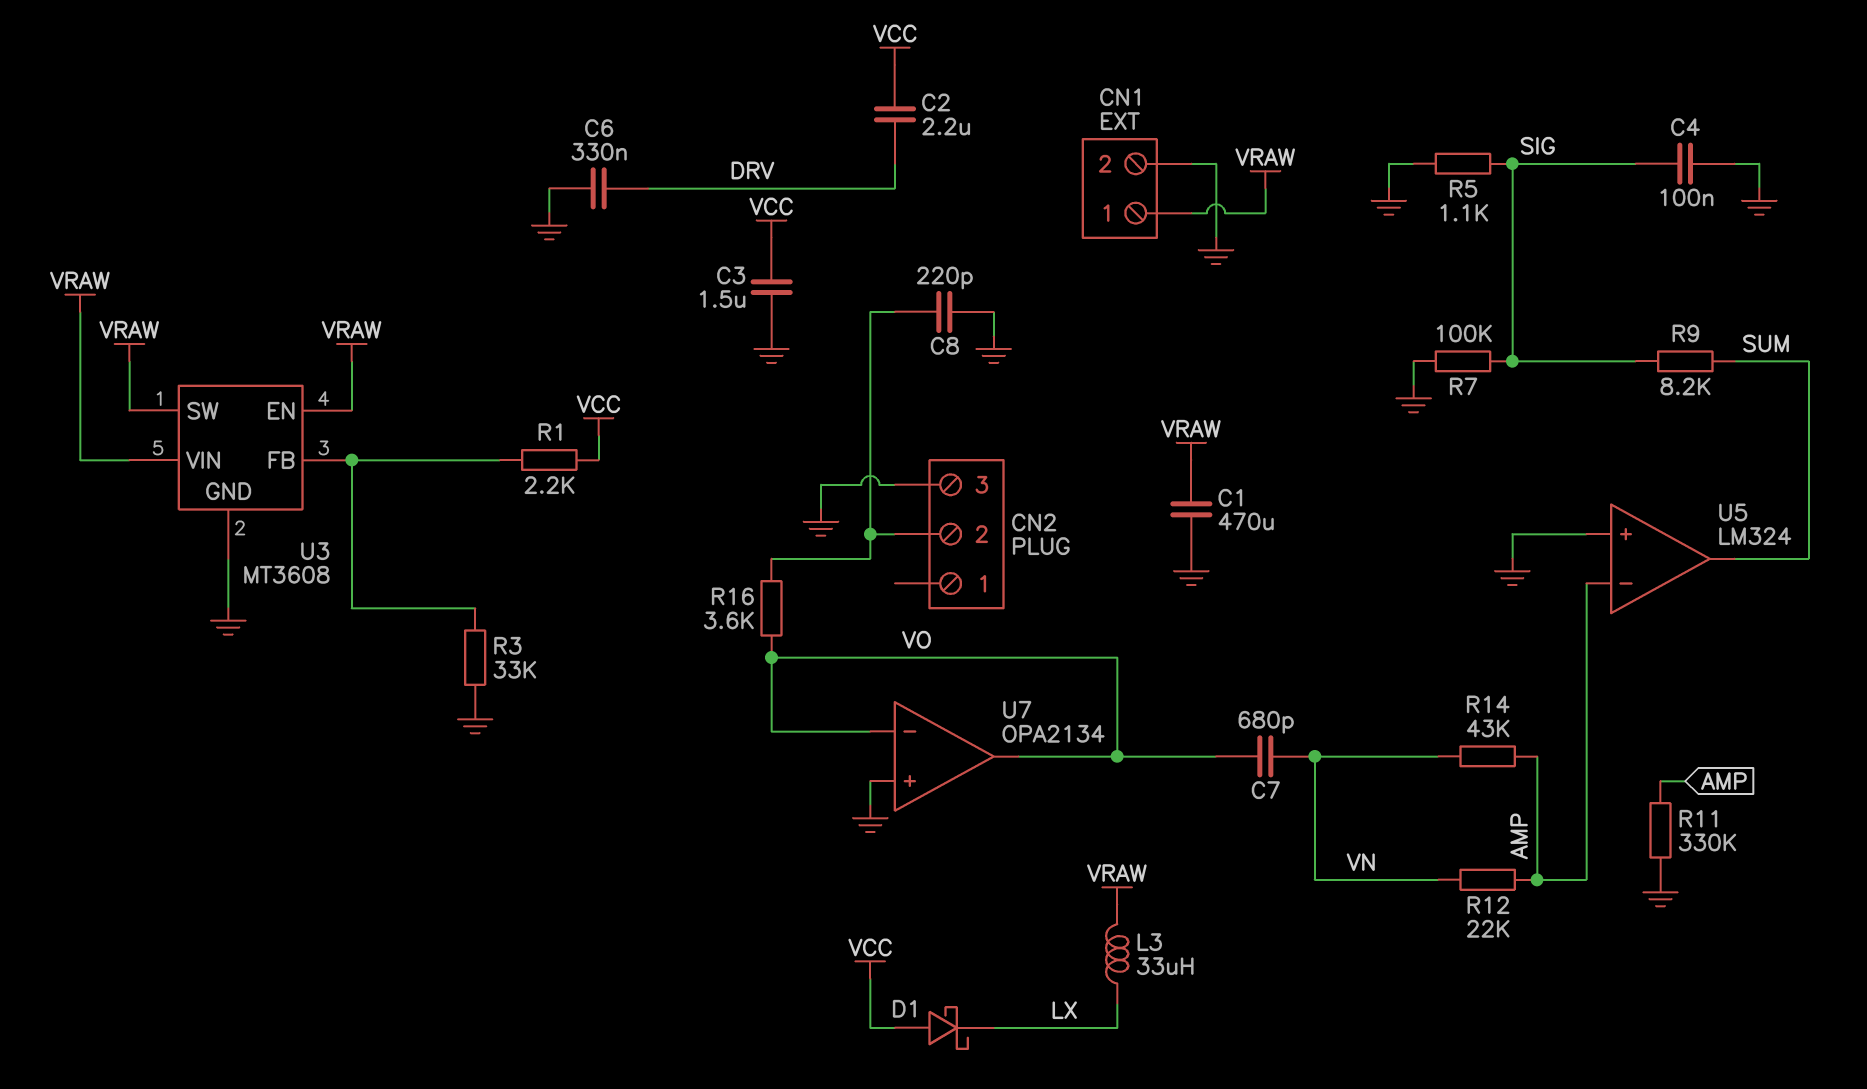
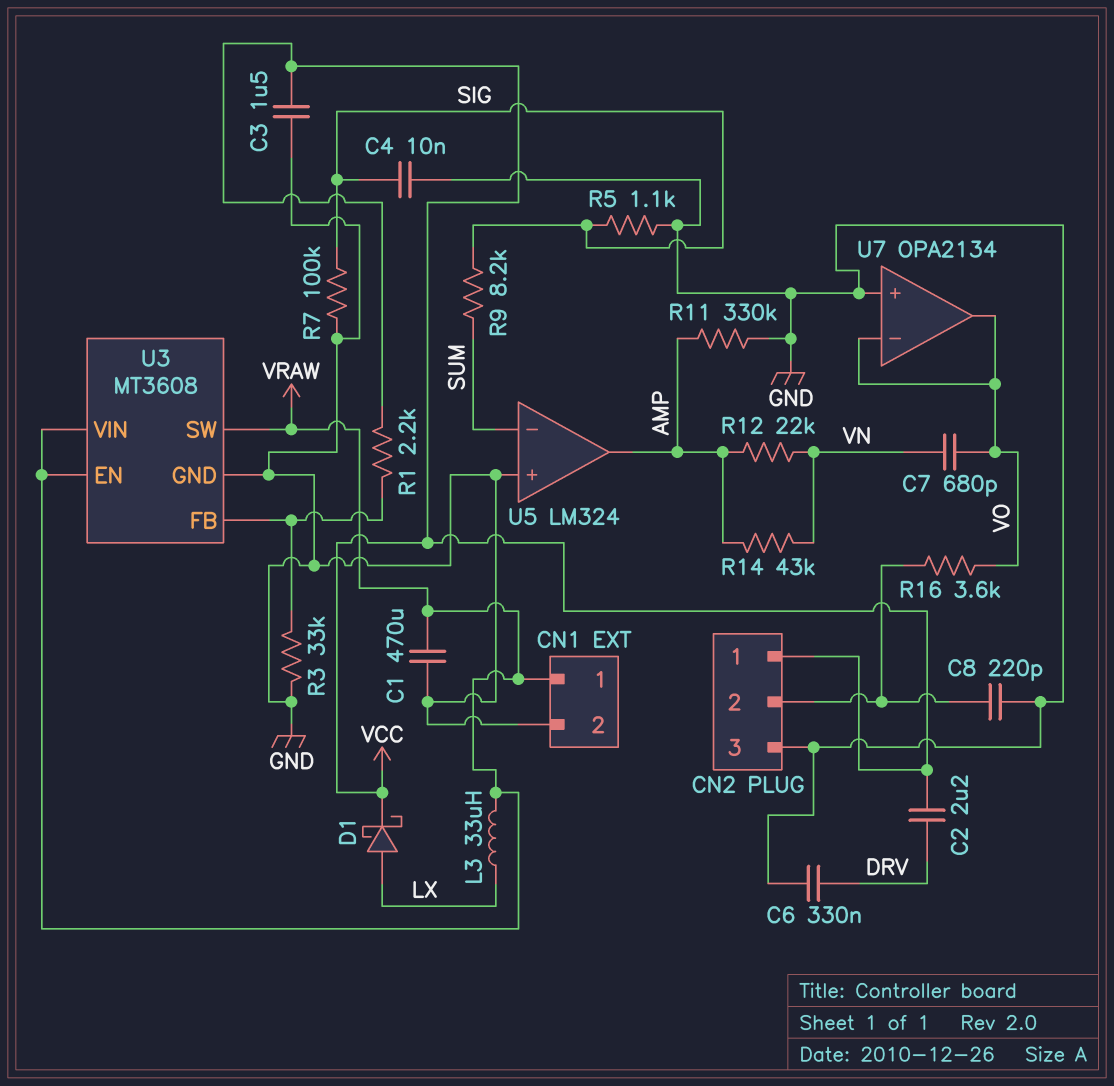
C4: 100nF (GND, SIG) -> 10nF (GND, SIG)
CN2 pin 1: none -> VCC
D1: schottky (A VCC, K LX) -> schottky (A LX, K VCC)
U5 pin in-: AMP -> SUM
U5 pin out: SUM -> AMP

